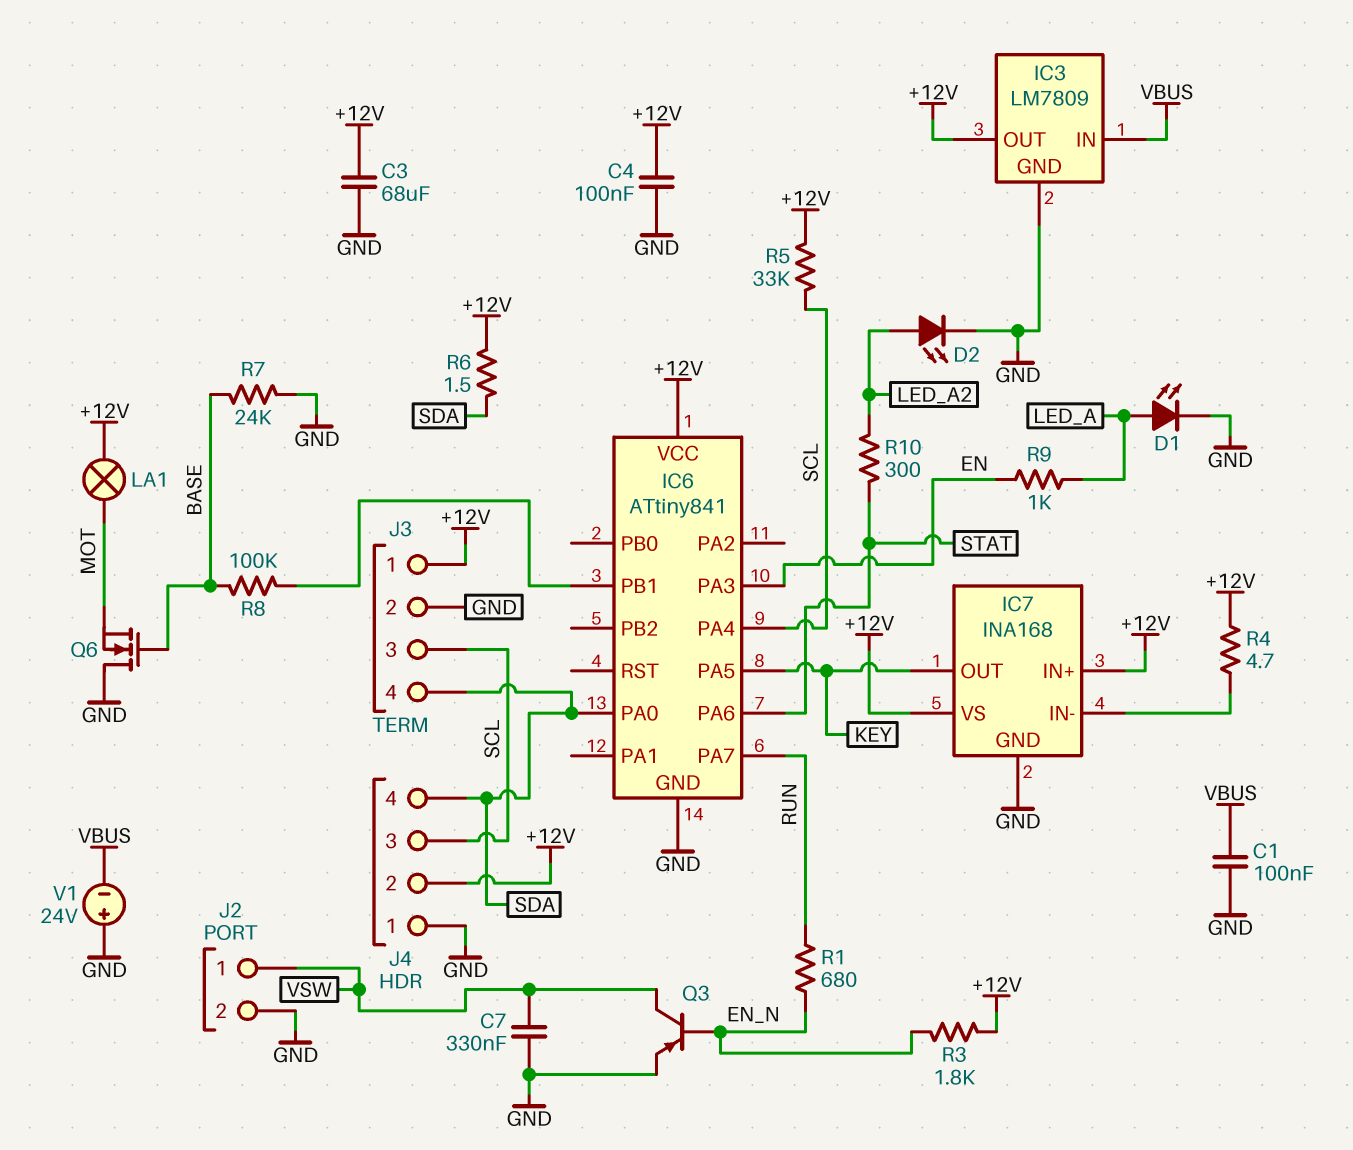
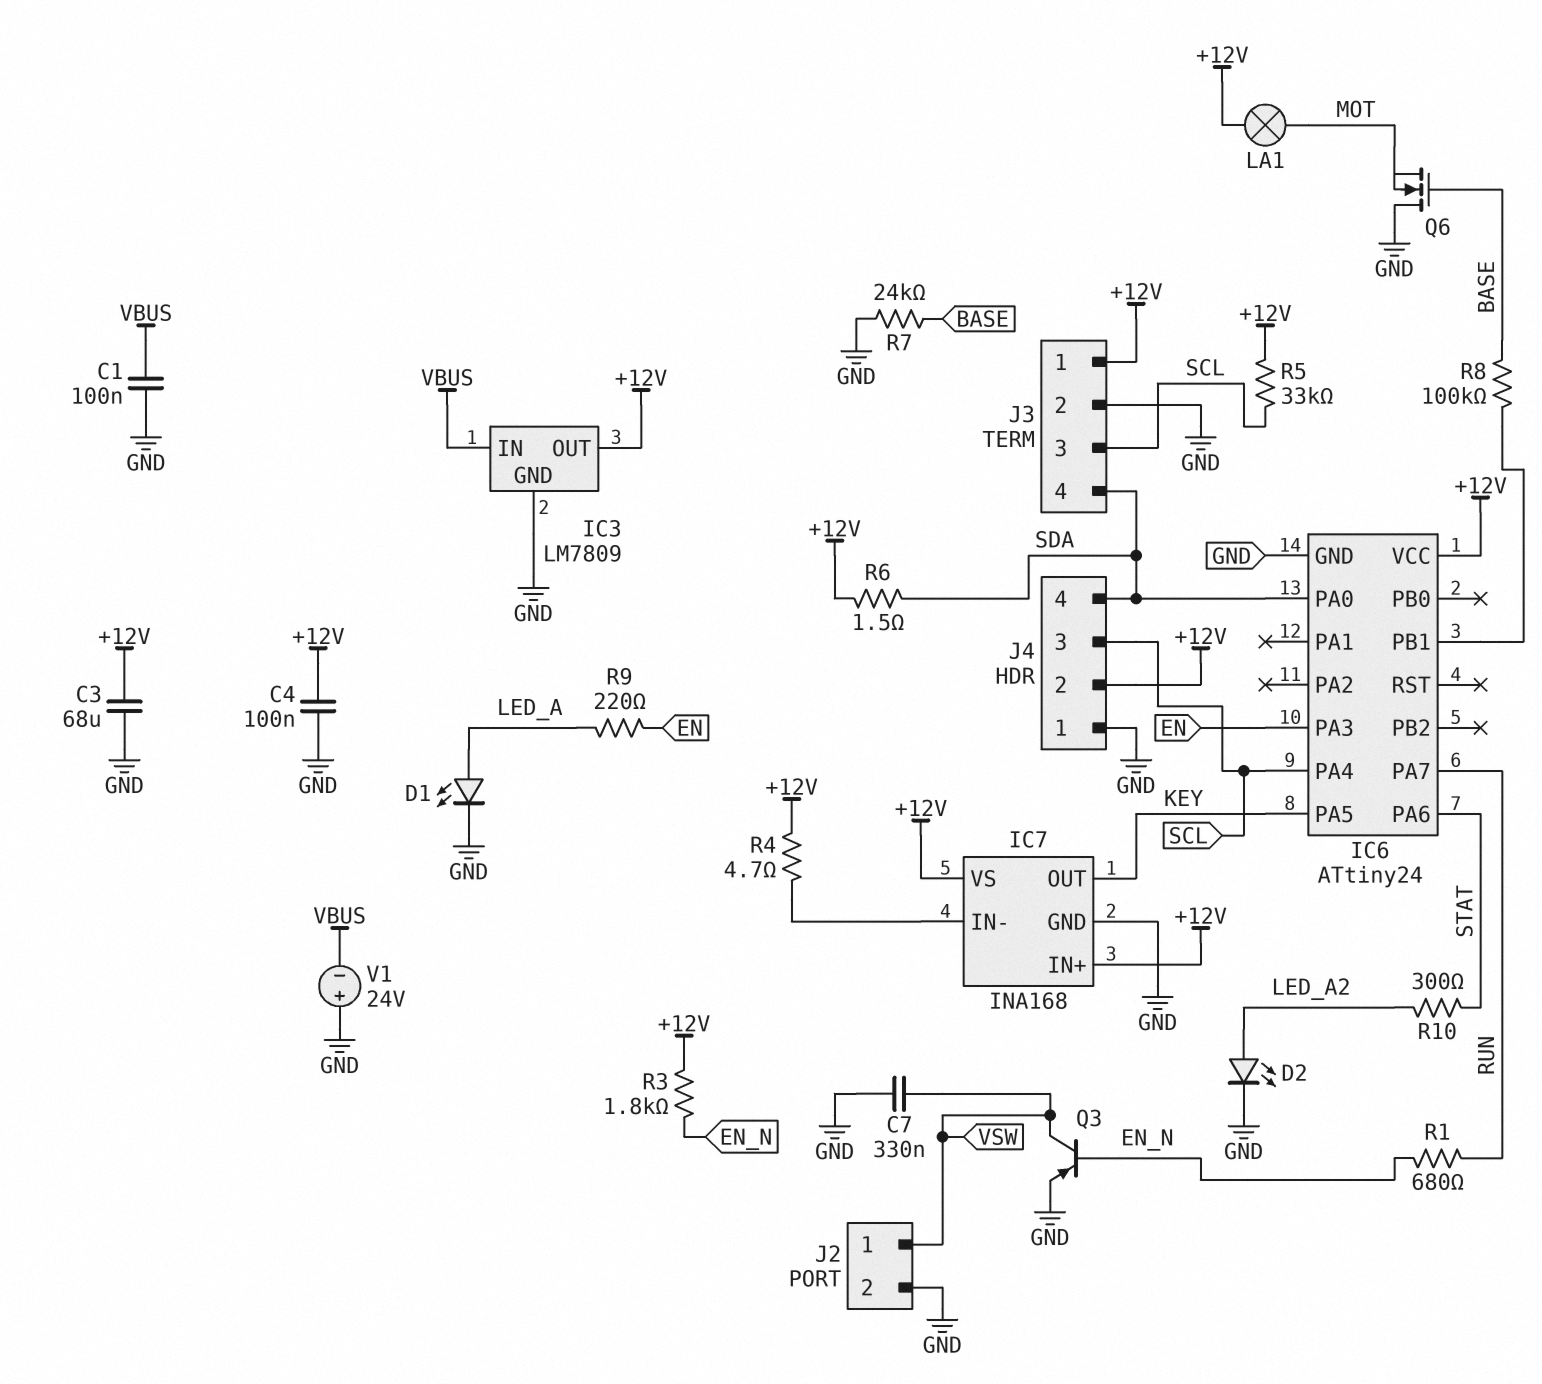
IC6: ATtiny841 -> ATtiny24
R9: 1k (EN, LED_A) -> 220 (EN, LED_A)

